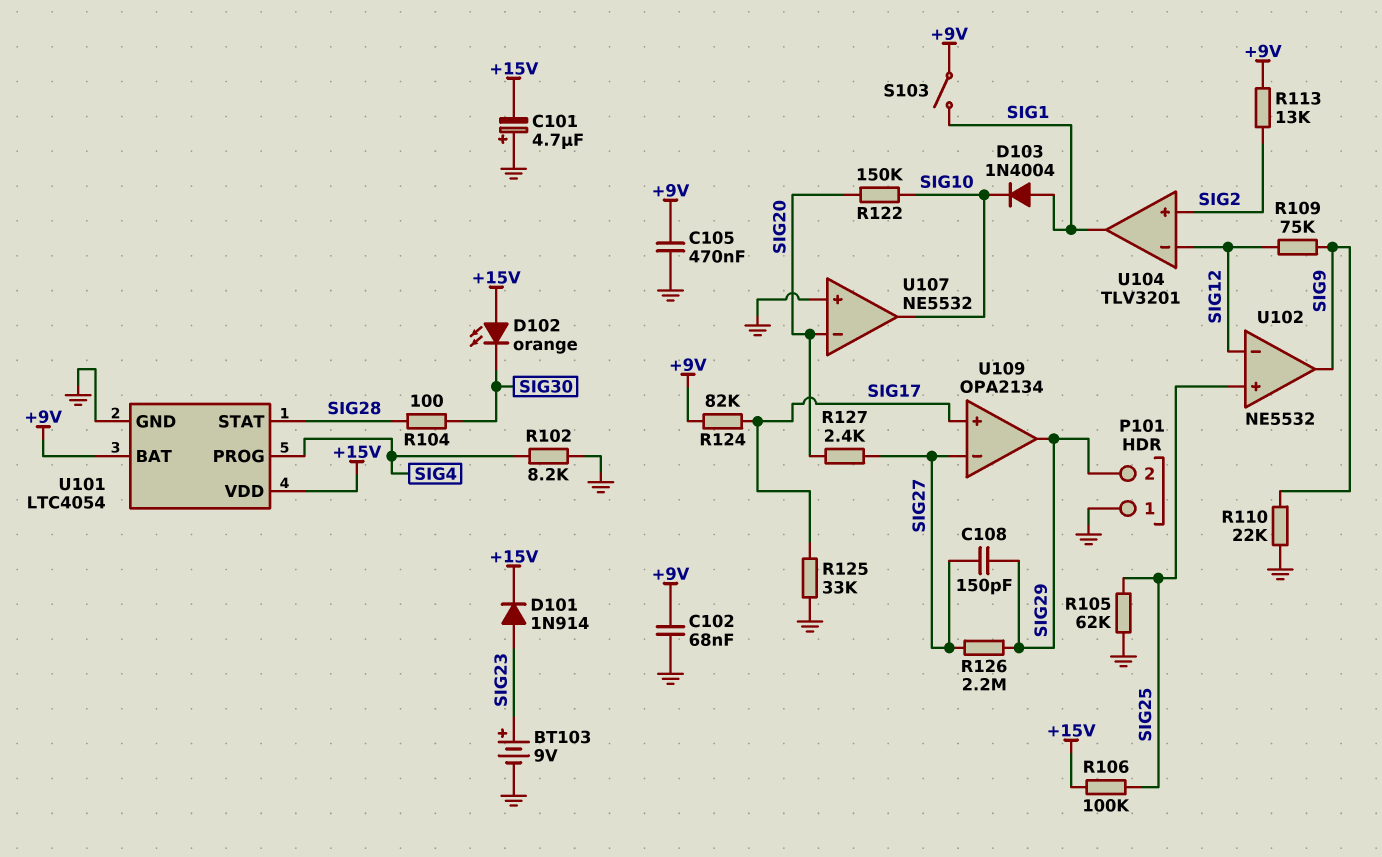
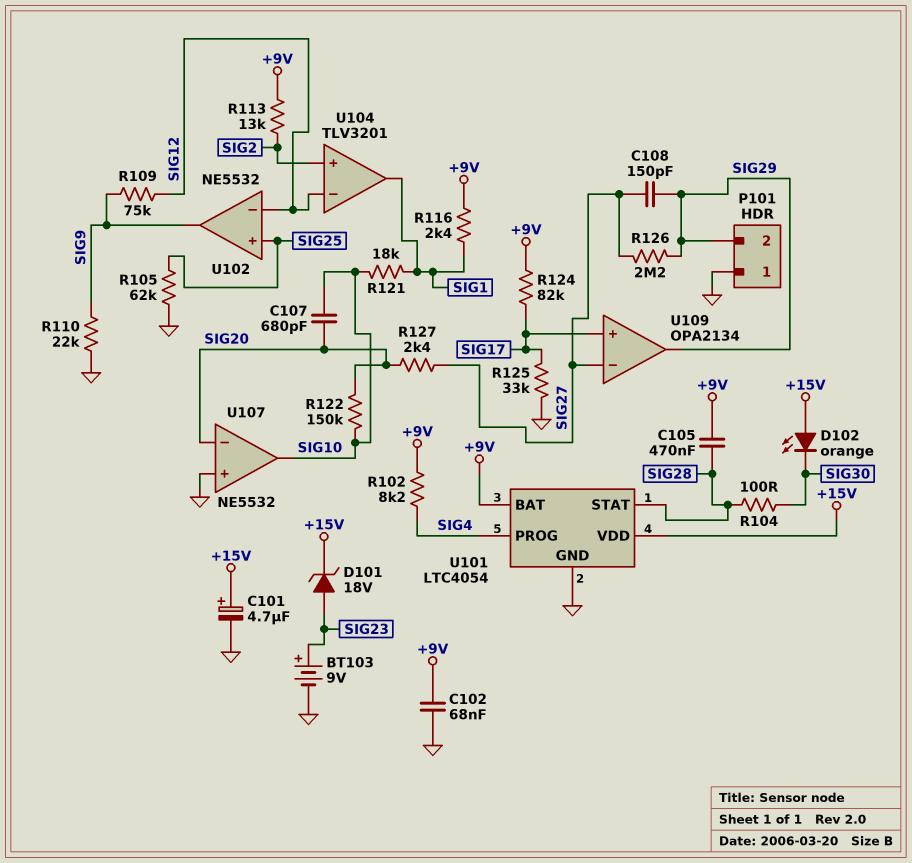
C101: 4.7uF (plus GND, minus +15V) -> 4.7uF (plus +15V, minus GND)
C105: 470nF (+9V, GND) -> 470nF (+9V, SIG28)
C107: none -> 680pF (SIG10, SIG20)
D101: diode 1N914 (A SIG23, K +15V) -> zener 18V (A SIG23, K +15V)
D103: diode 1N4004 (A SIG1, K SIG10) -> none
R102: 8.2k (GND, SIG4) -> 8.2k (+9V, SIG4)
R106: 100k (+15V, SIG25) -> none
R116: none -> 2.4k (+9V, SIG1)
R121: none -> 18k (SIG1, SIG10)
S103: switch (+9V, SIG1) -> none

